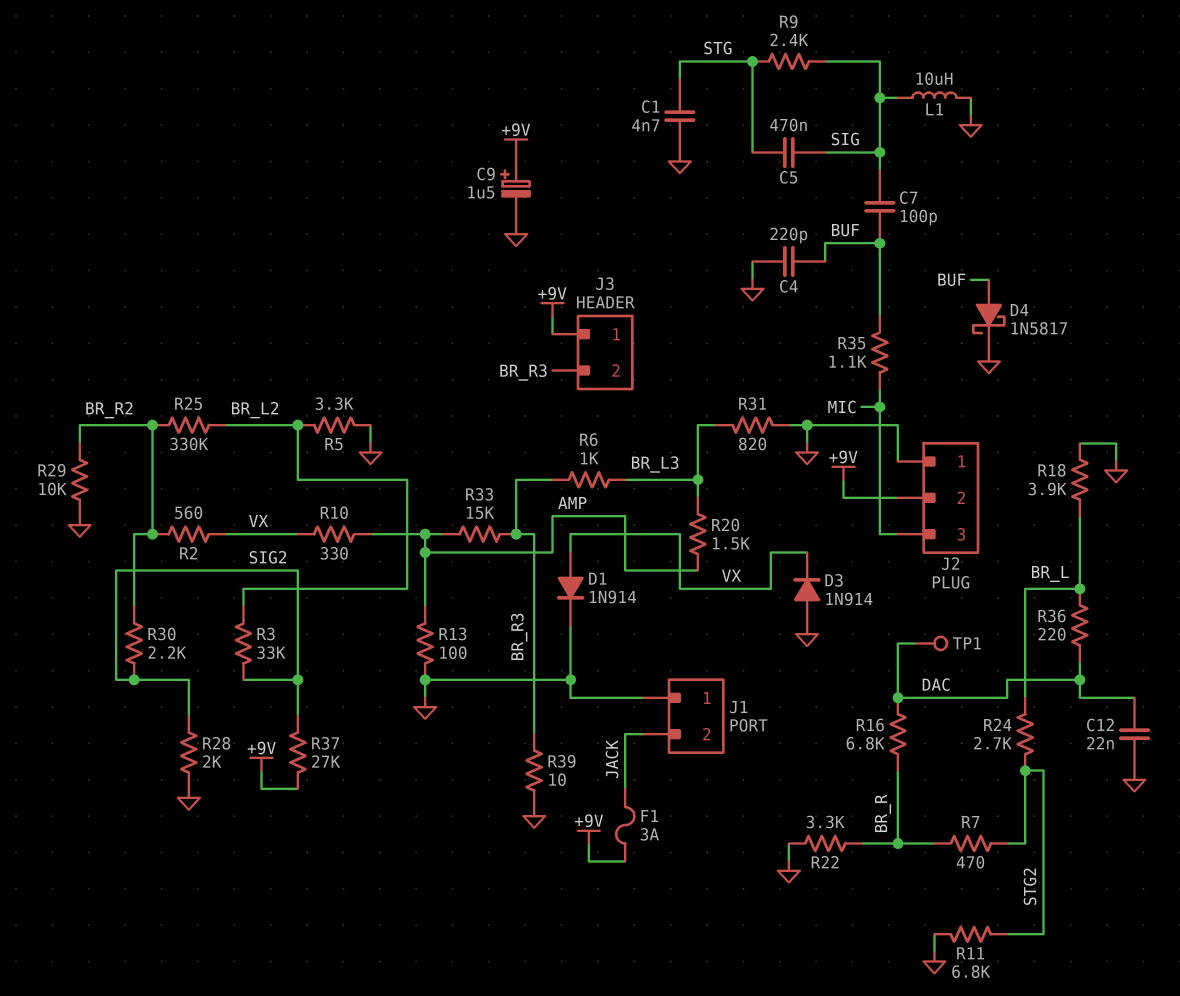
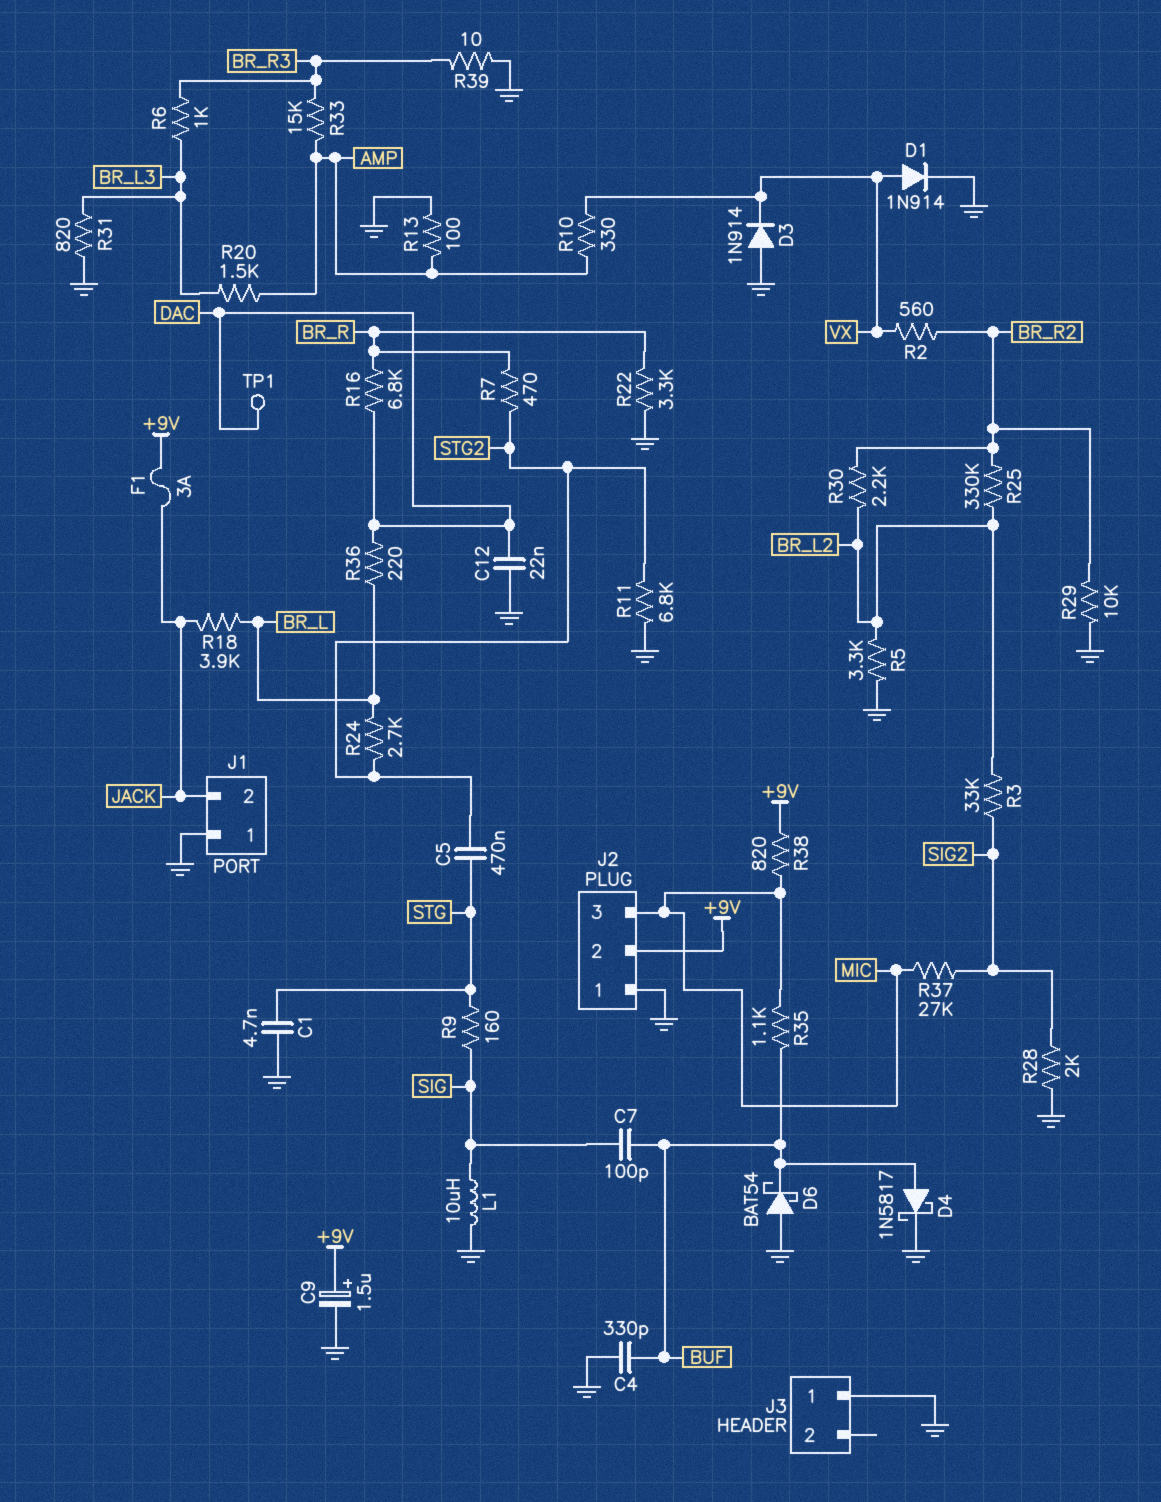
C4: 220pF (BUF, GND) -> 330pF (BUF, GND)
C5: 470nF (SIG, STG) -> 470nF (STG, STG2)
D6: none -> schottky BAT54 (A GND, K BUF)
J3 pin 1: +9V -> GND
J3 pin 2: BR_R3 -> none
R9: 2.4k (SIG, STG) -> 160 (SIG, STG)
R18: 3.9k (BR_L, GND) -> 3.9k (BR_L, JACK)
R30: 2.2k (BR_R2, SIG2) -> 2.2k (BR_L2, BR_R2)
R37: 27k (+9V, SIG2) -> 27k (MIC, SIG2)
R38: none -> 820 (+9V, MIC)

